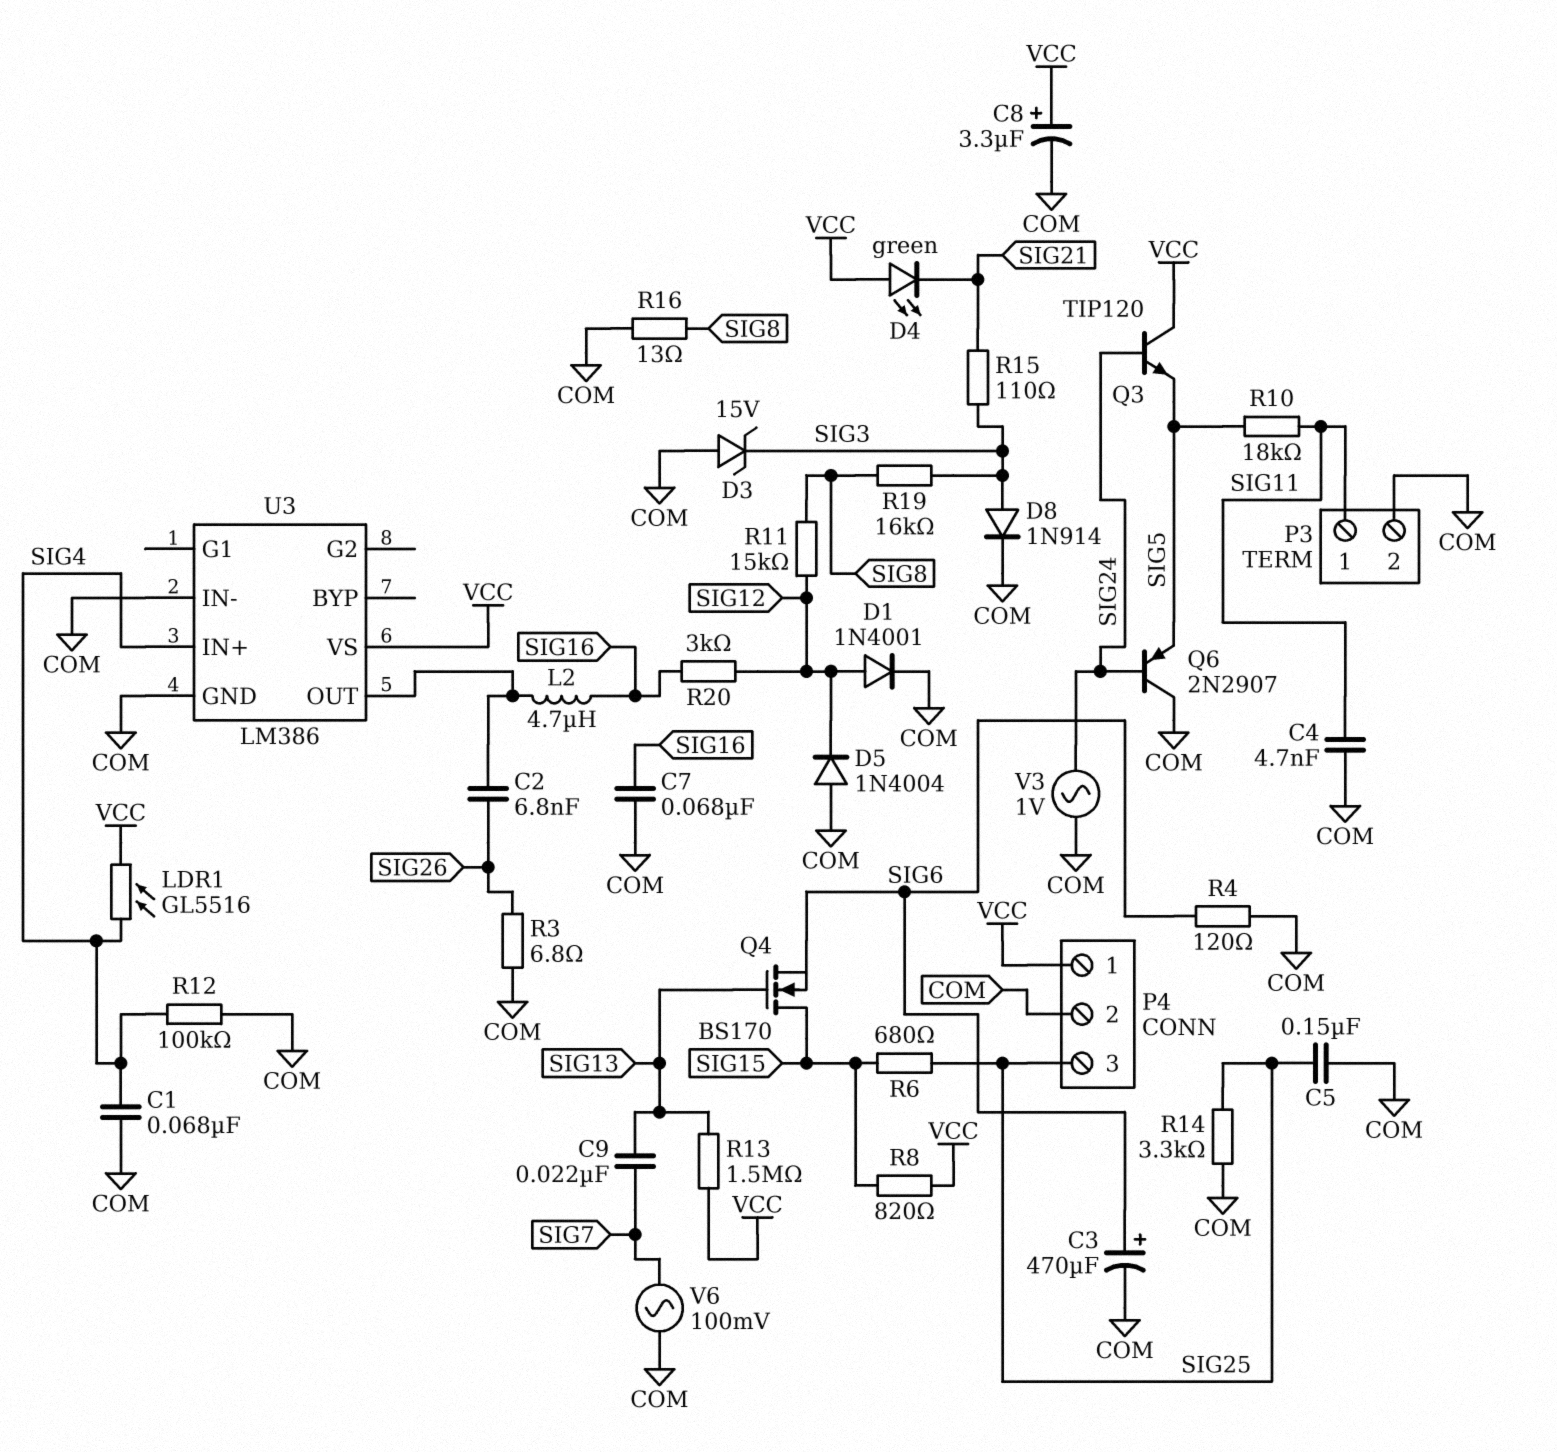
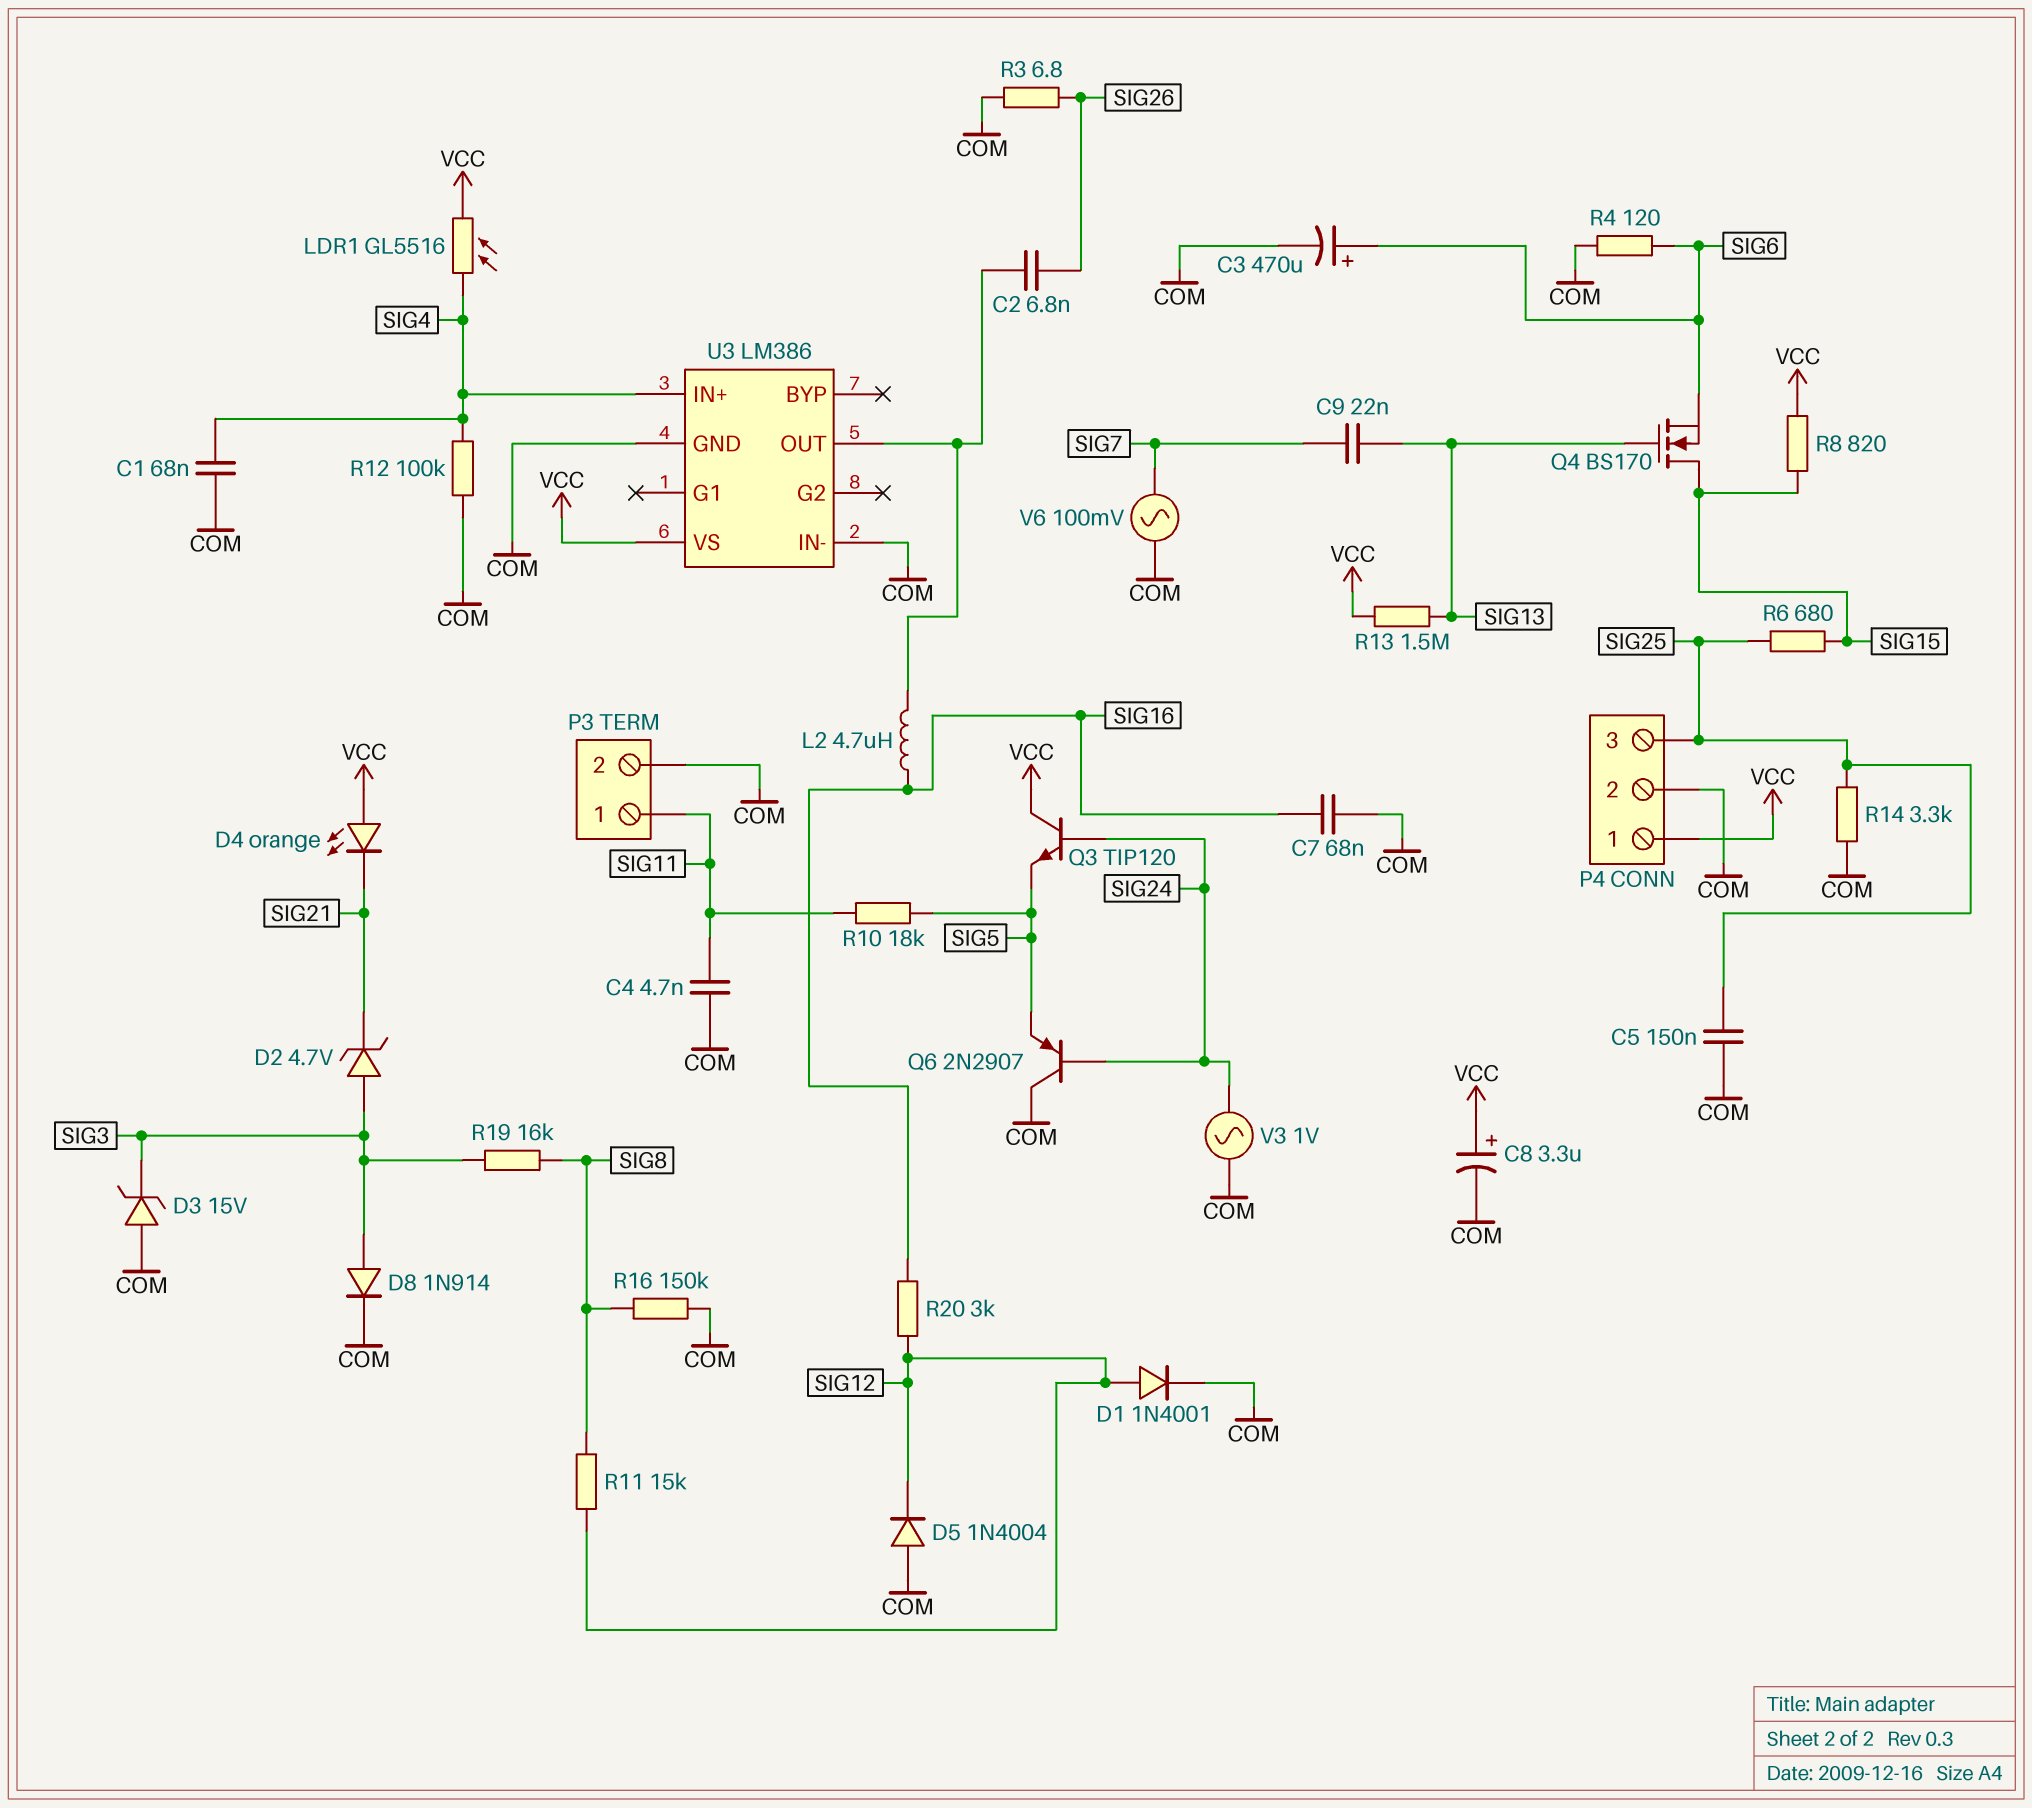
D2: none -> zener 4.7V (A SIG3, K SIG21)
D4: LED green (A VCC, K SIG21) -> LED orange (A VCC, K SIG21)
R15: 110 (SIG3, SIG21) -> none
R16: 13 (COM, SIG8) -> 150k (COM, SIG8)

